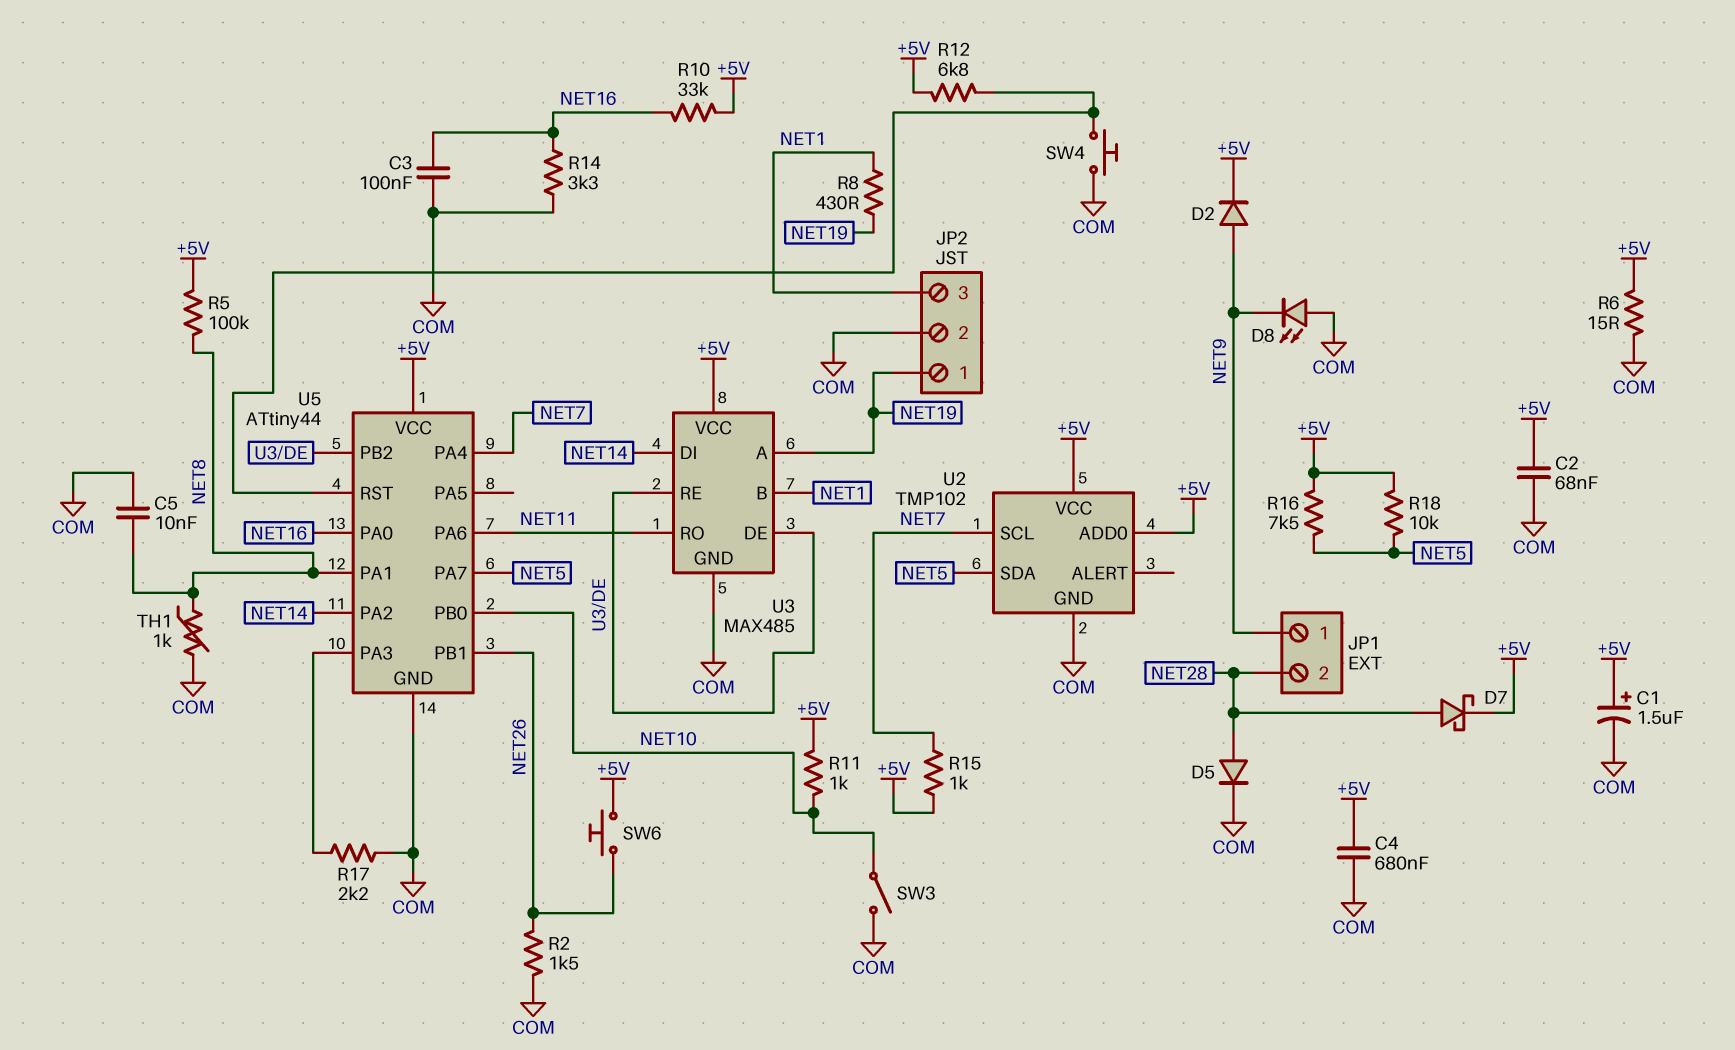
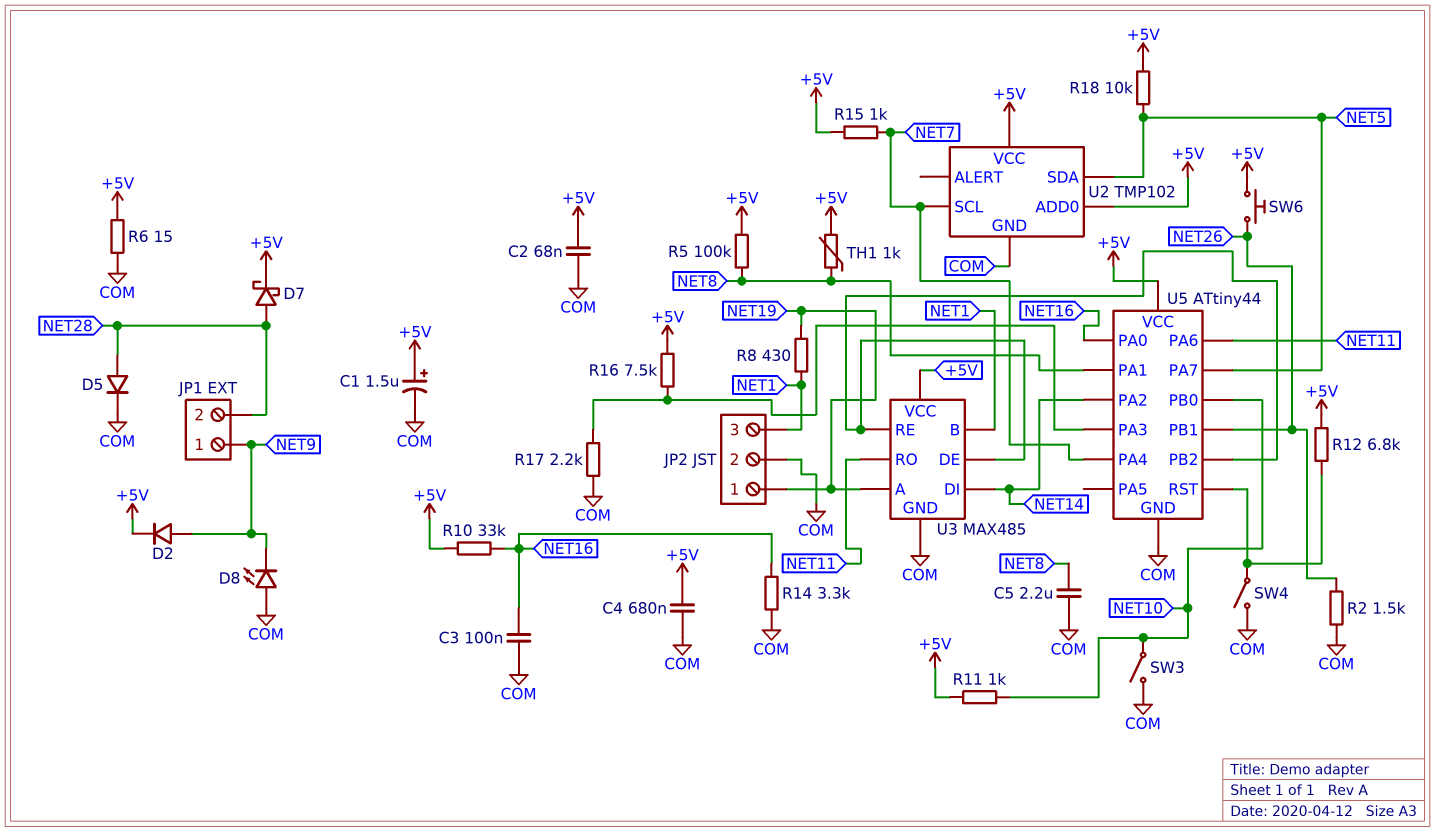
C5: 10nF (COM, NET8) -> 2.2uF (COM, NET8)
R16: 7.5k (+5V, NET5) -> 7.5k (+5V, U5/PA3)
SW4: button (COM, U5/RST) -> switch (COM, U5/RST)
TH1: 1k (COM, NET8) -> 1k (+5V, NET8)

